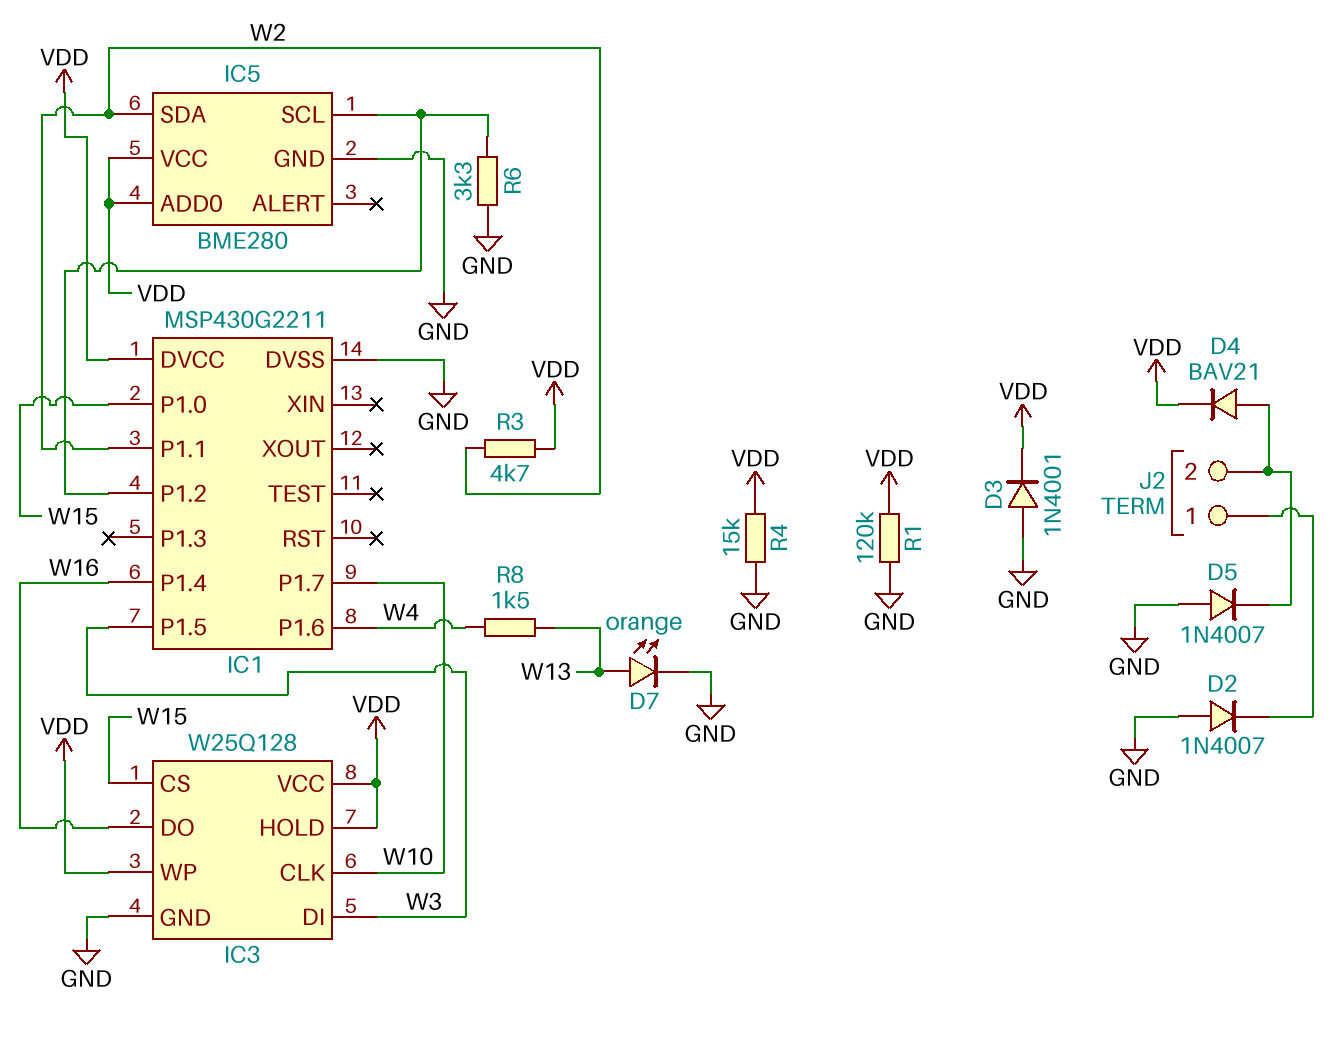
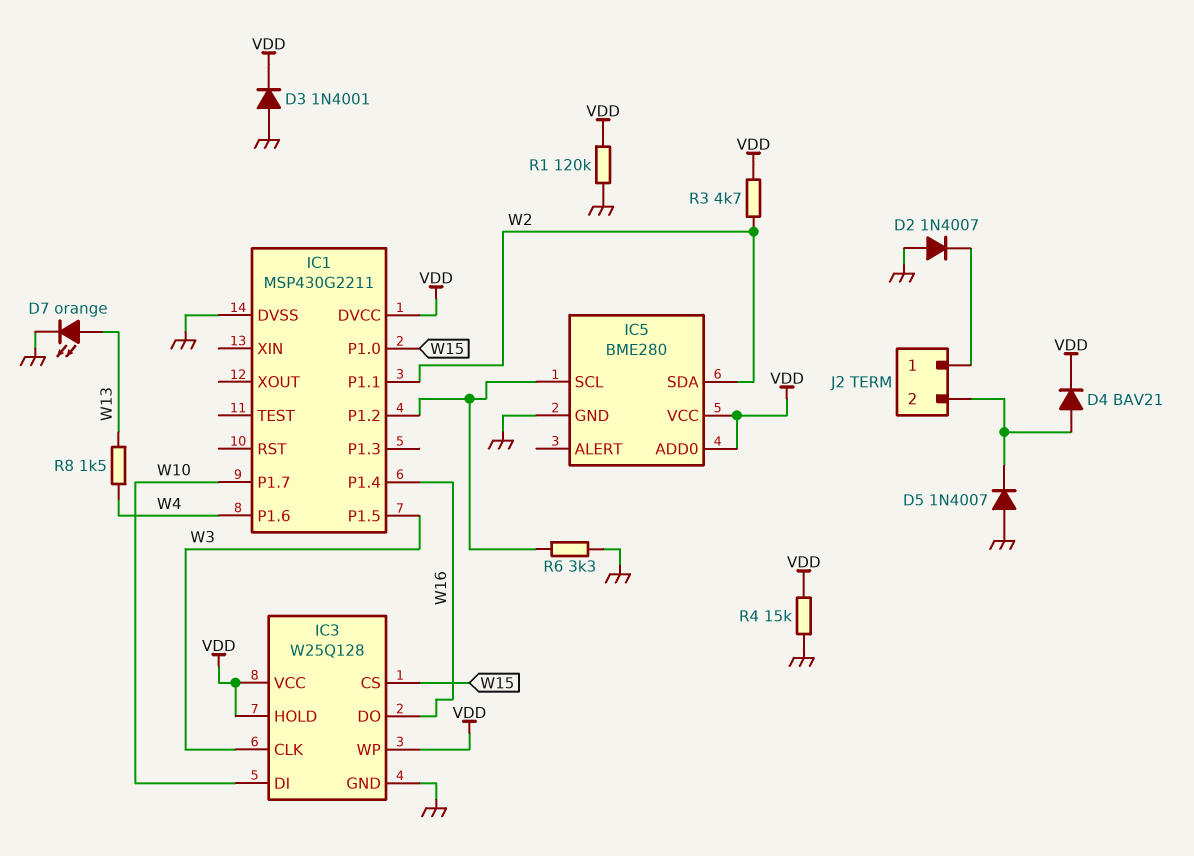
IC3 pin CLK: W10 -> W3
IC3 pin DI: W3 -> W10

